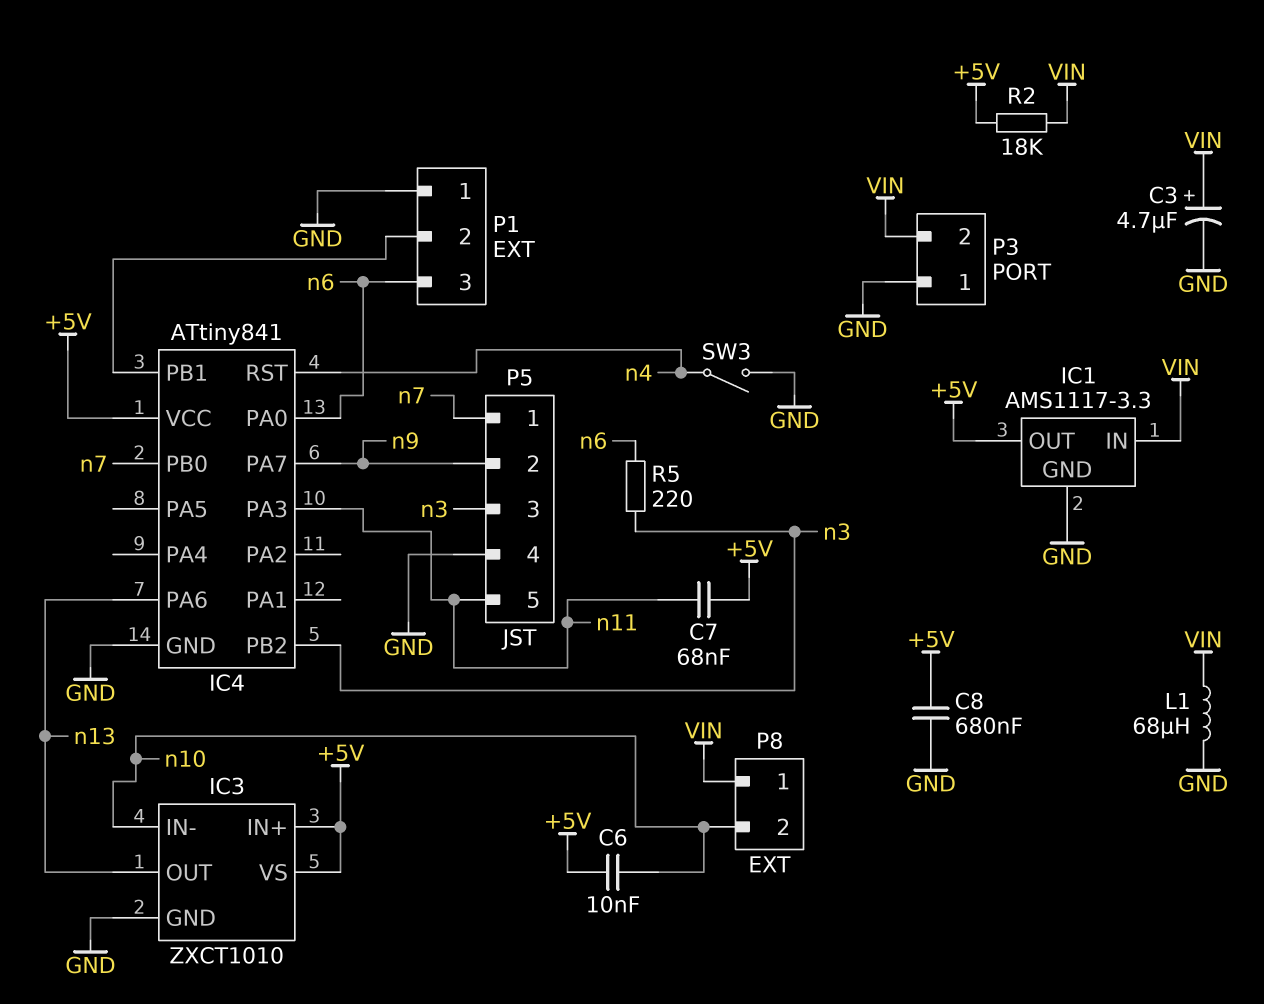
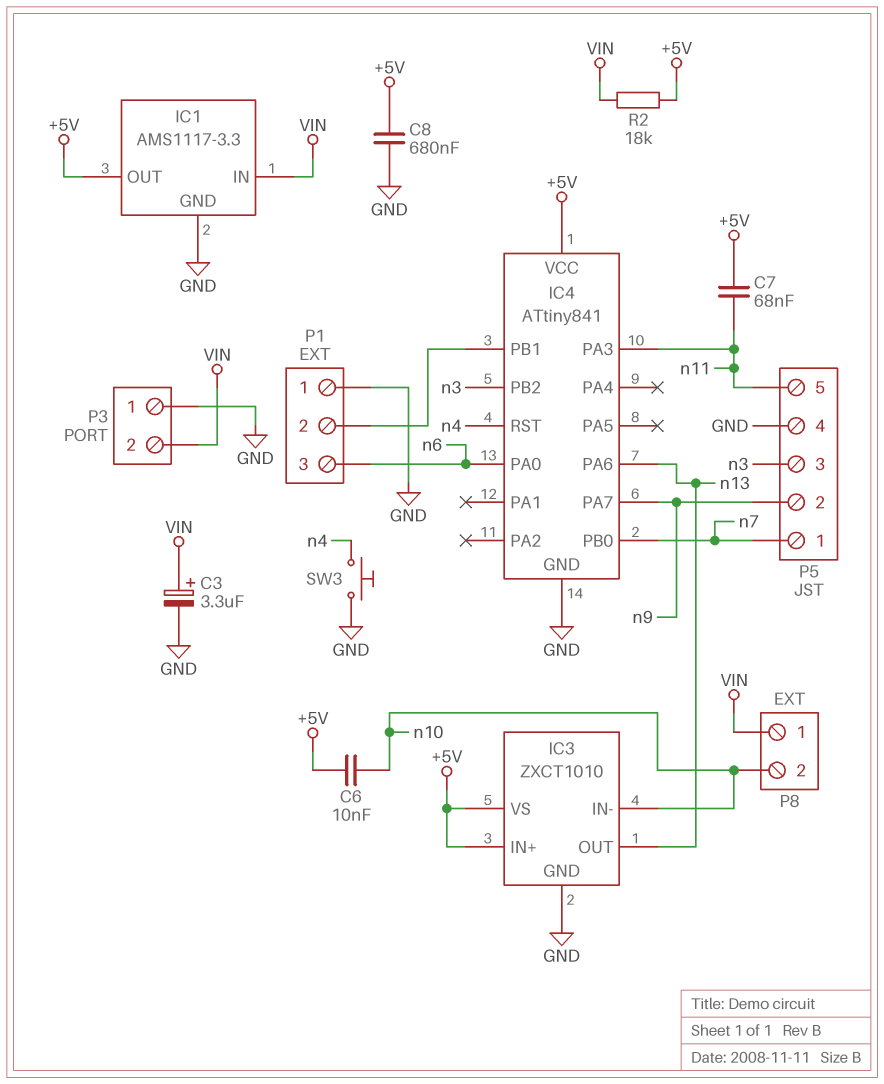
C3: 4.7uF (plus VIN, minus GND) -> 3.3uF (plus VIN, minus GND)
L1: 68uH (GND, VIN) -> none
R5: 220 (n3, n6) -> none
SW3: switch (GND, n4) -> button (GND, n4)

